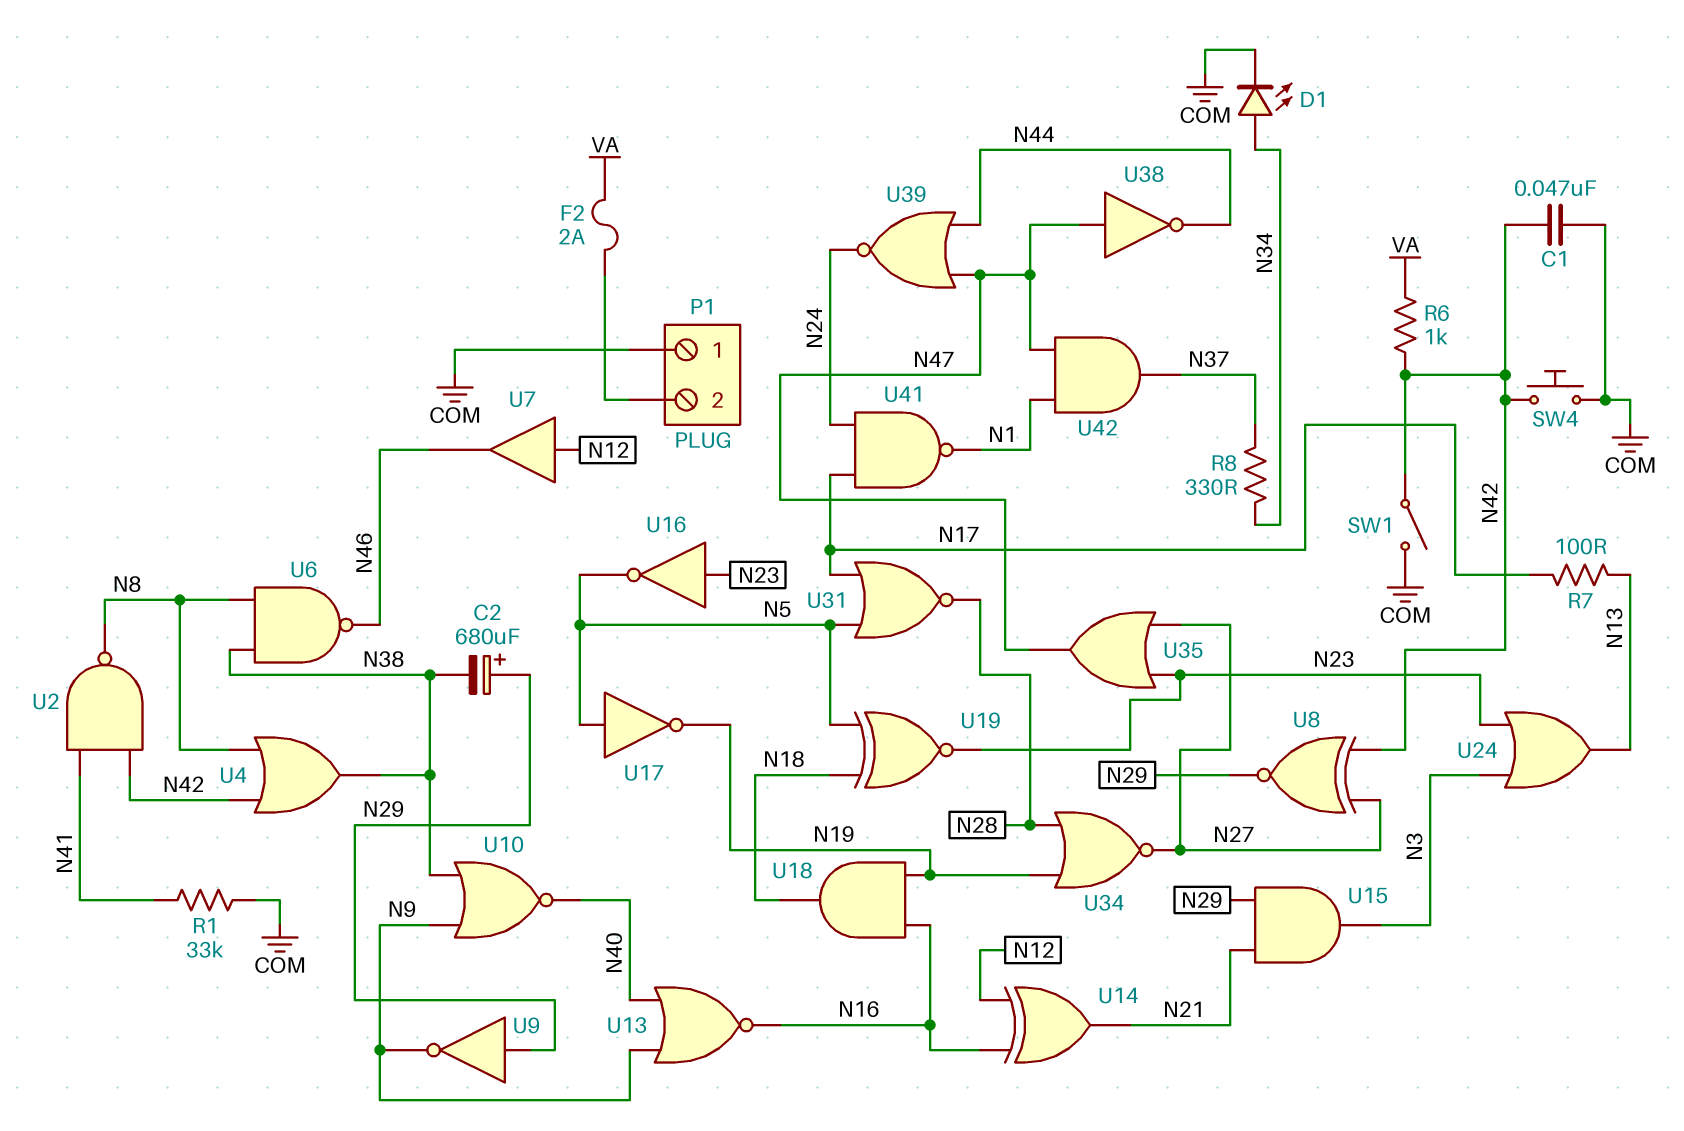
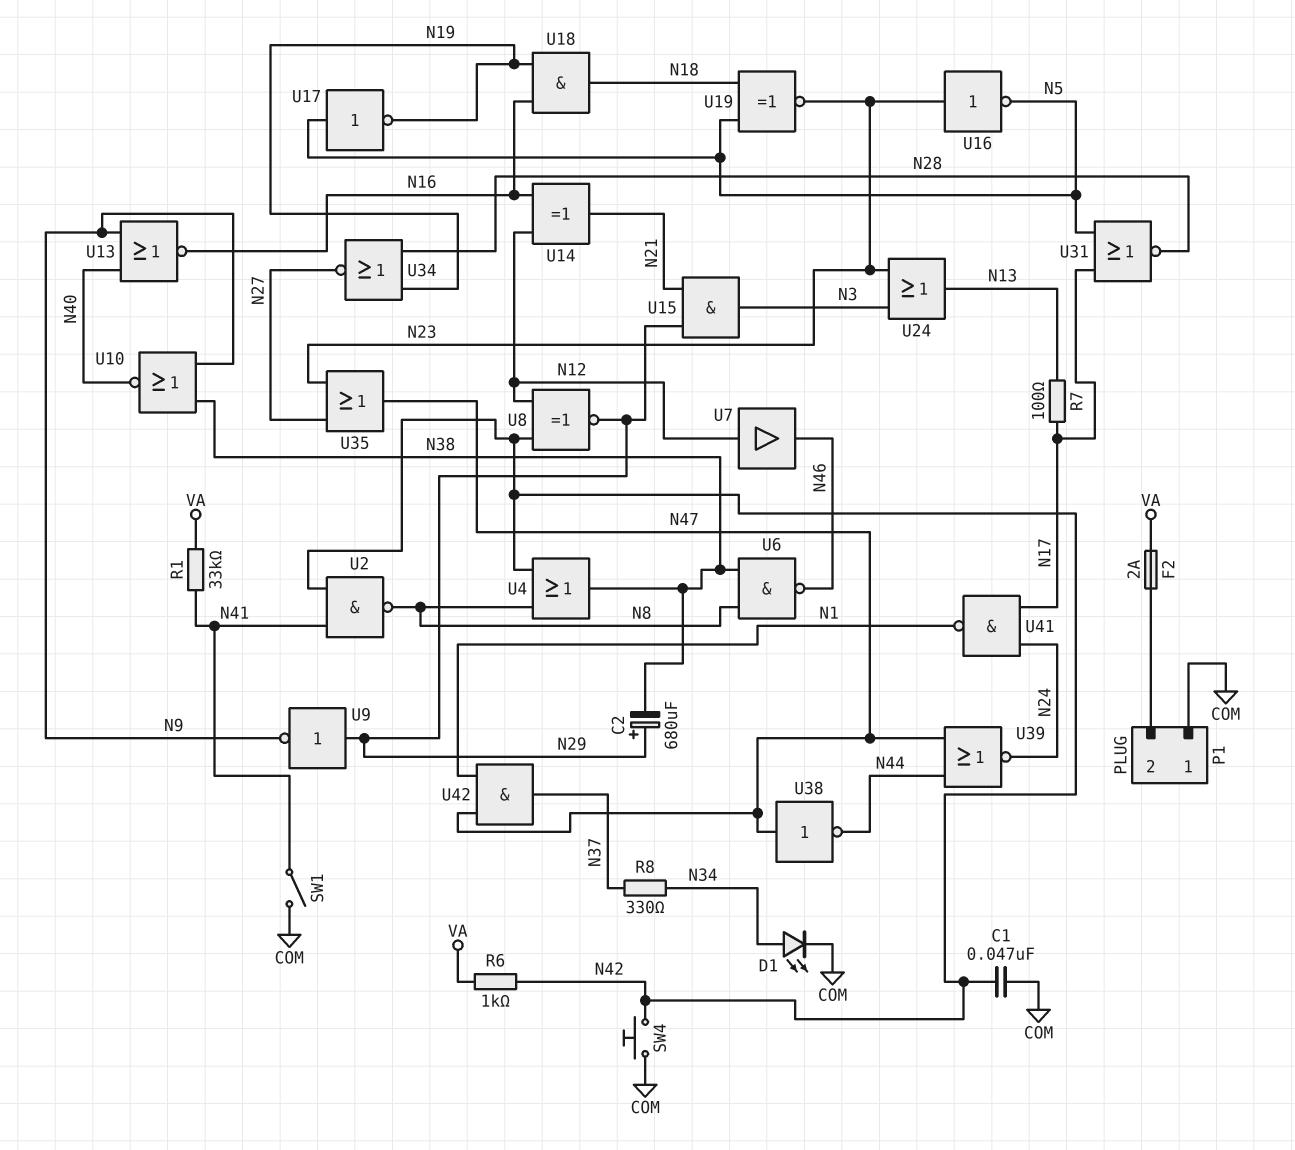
R1: 33k (COM, N41) -> 33k (N41, VA)
SW1: switch (COM, N42) -> switch (COM, N41)
U8: XNOR (in N27, in N42, out N29) -> XNOR (in N12, in N42, out N29)

